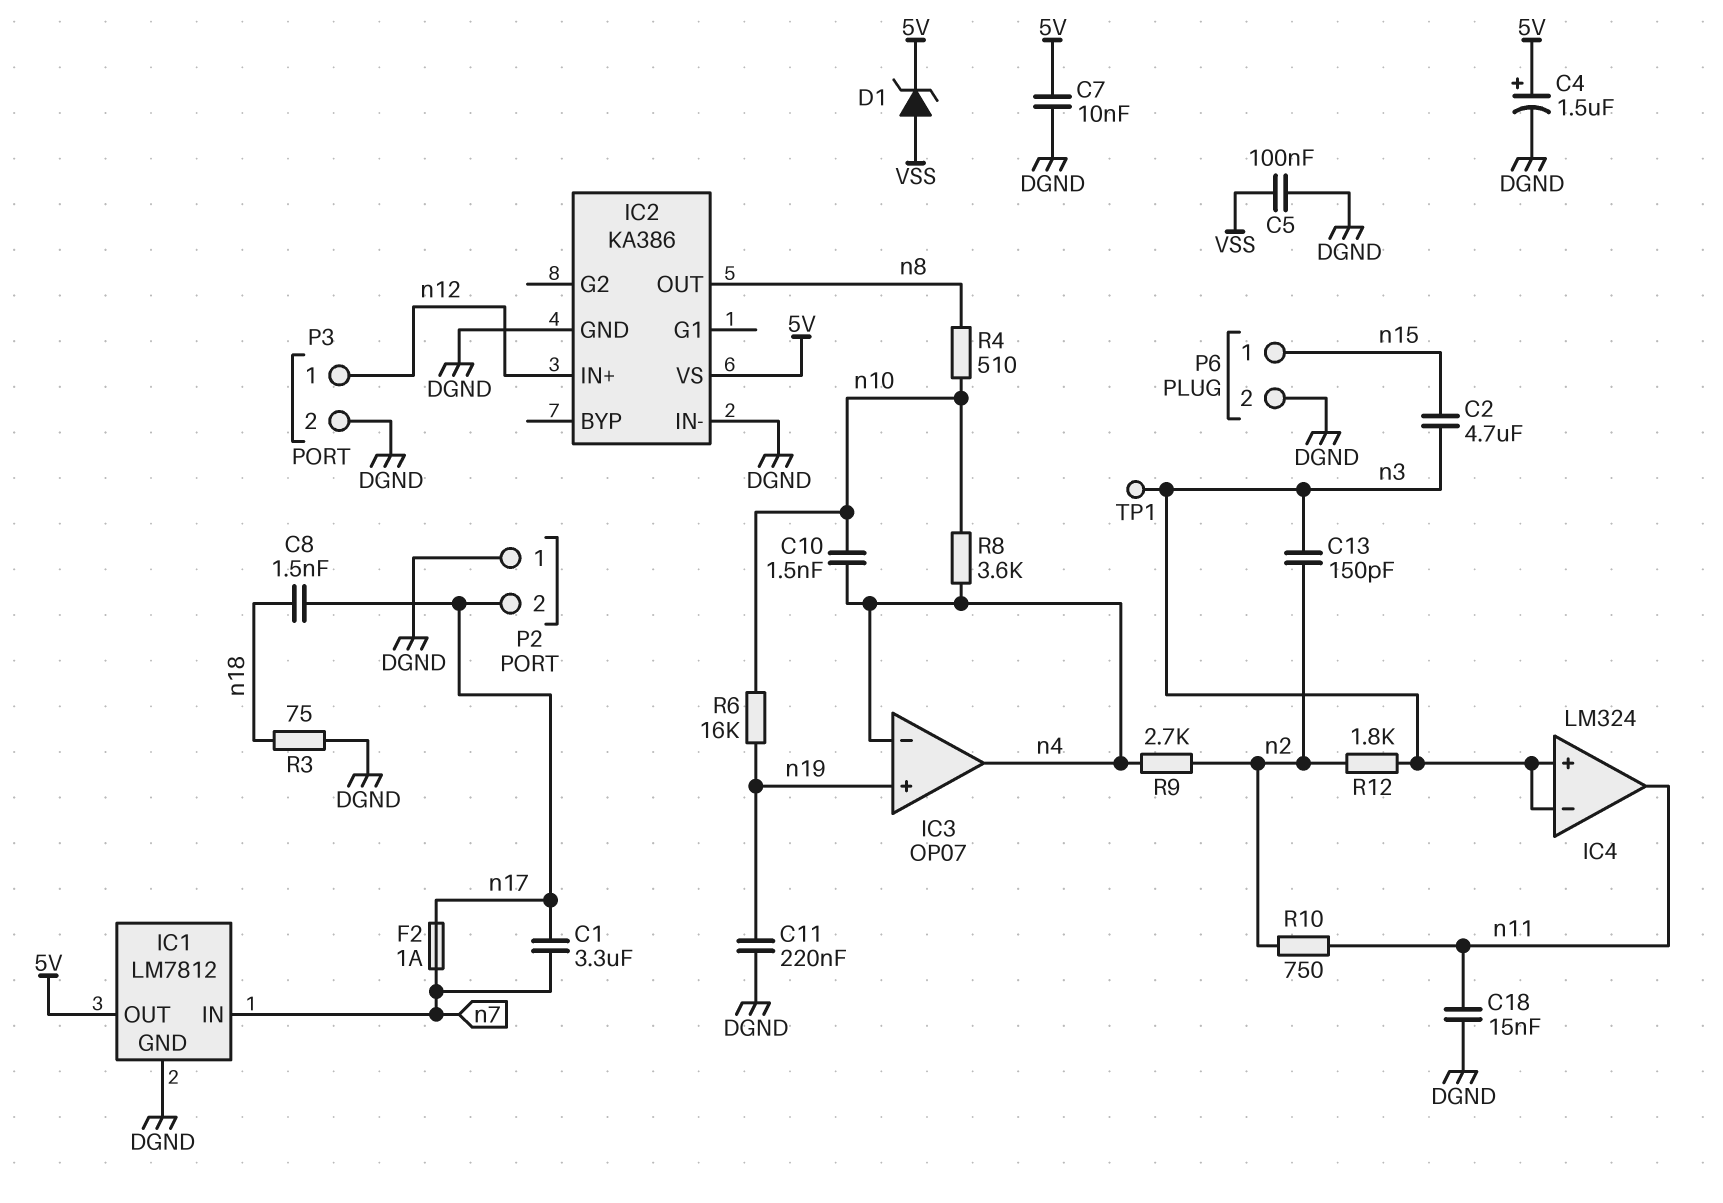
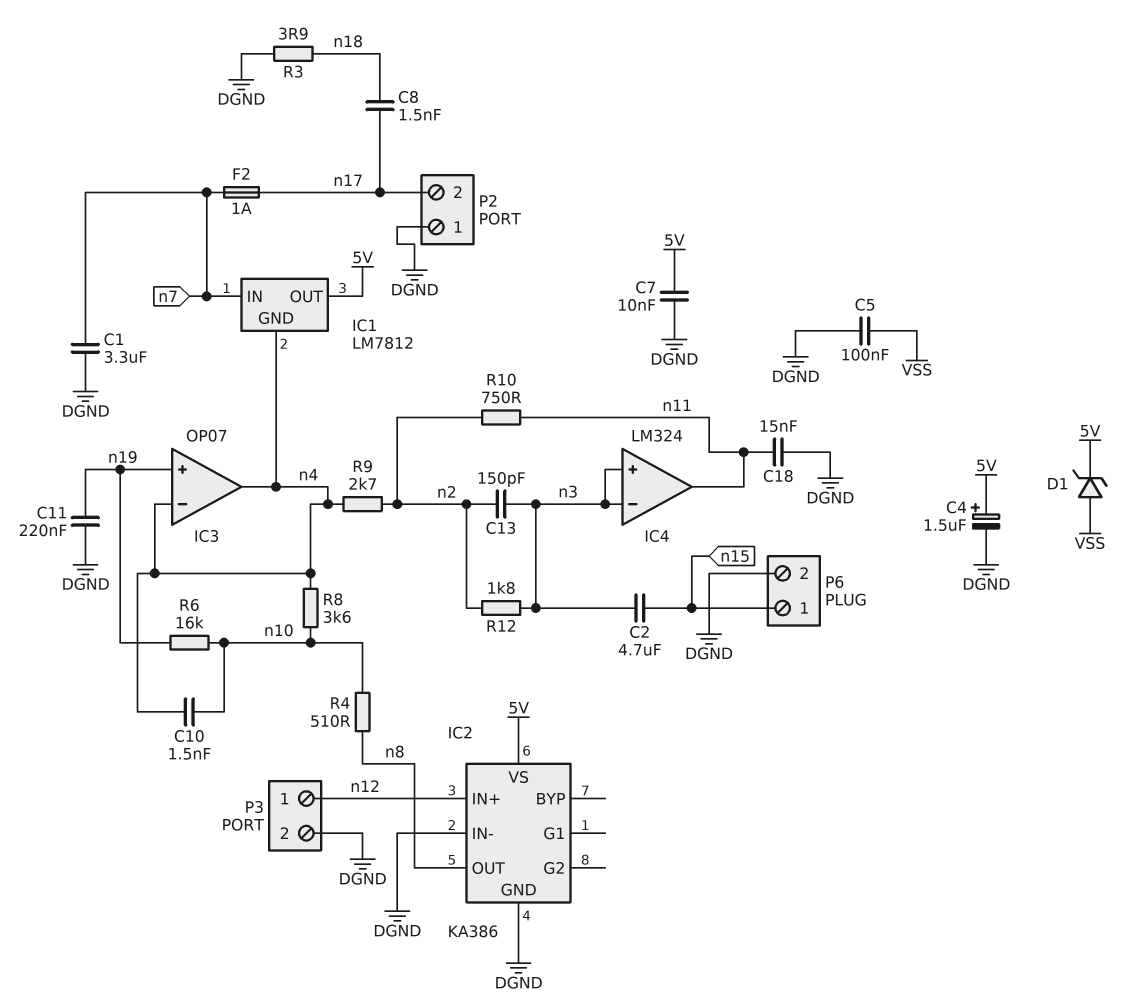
C1: 3.3uF (n7, n17) -> 3.3uF (DGND, n7)
IC1 pin GND: DGND -> n4
R3: 75 (DGND, n18) -> 3.9 (DGND, n18)
TP1: test point (n3) -> none

